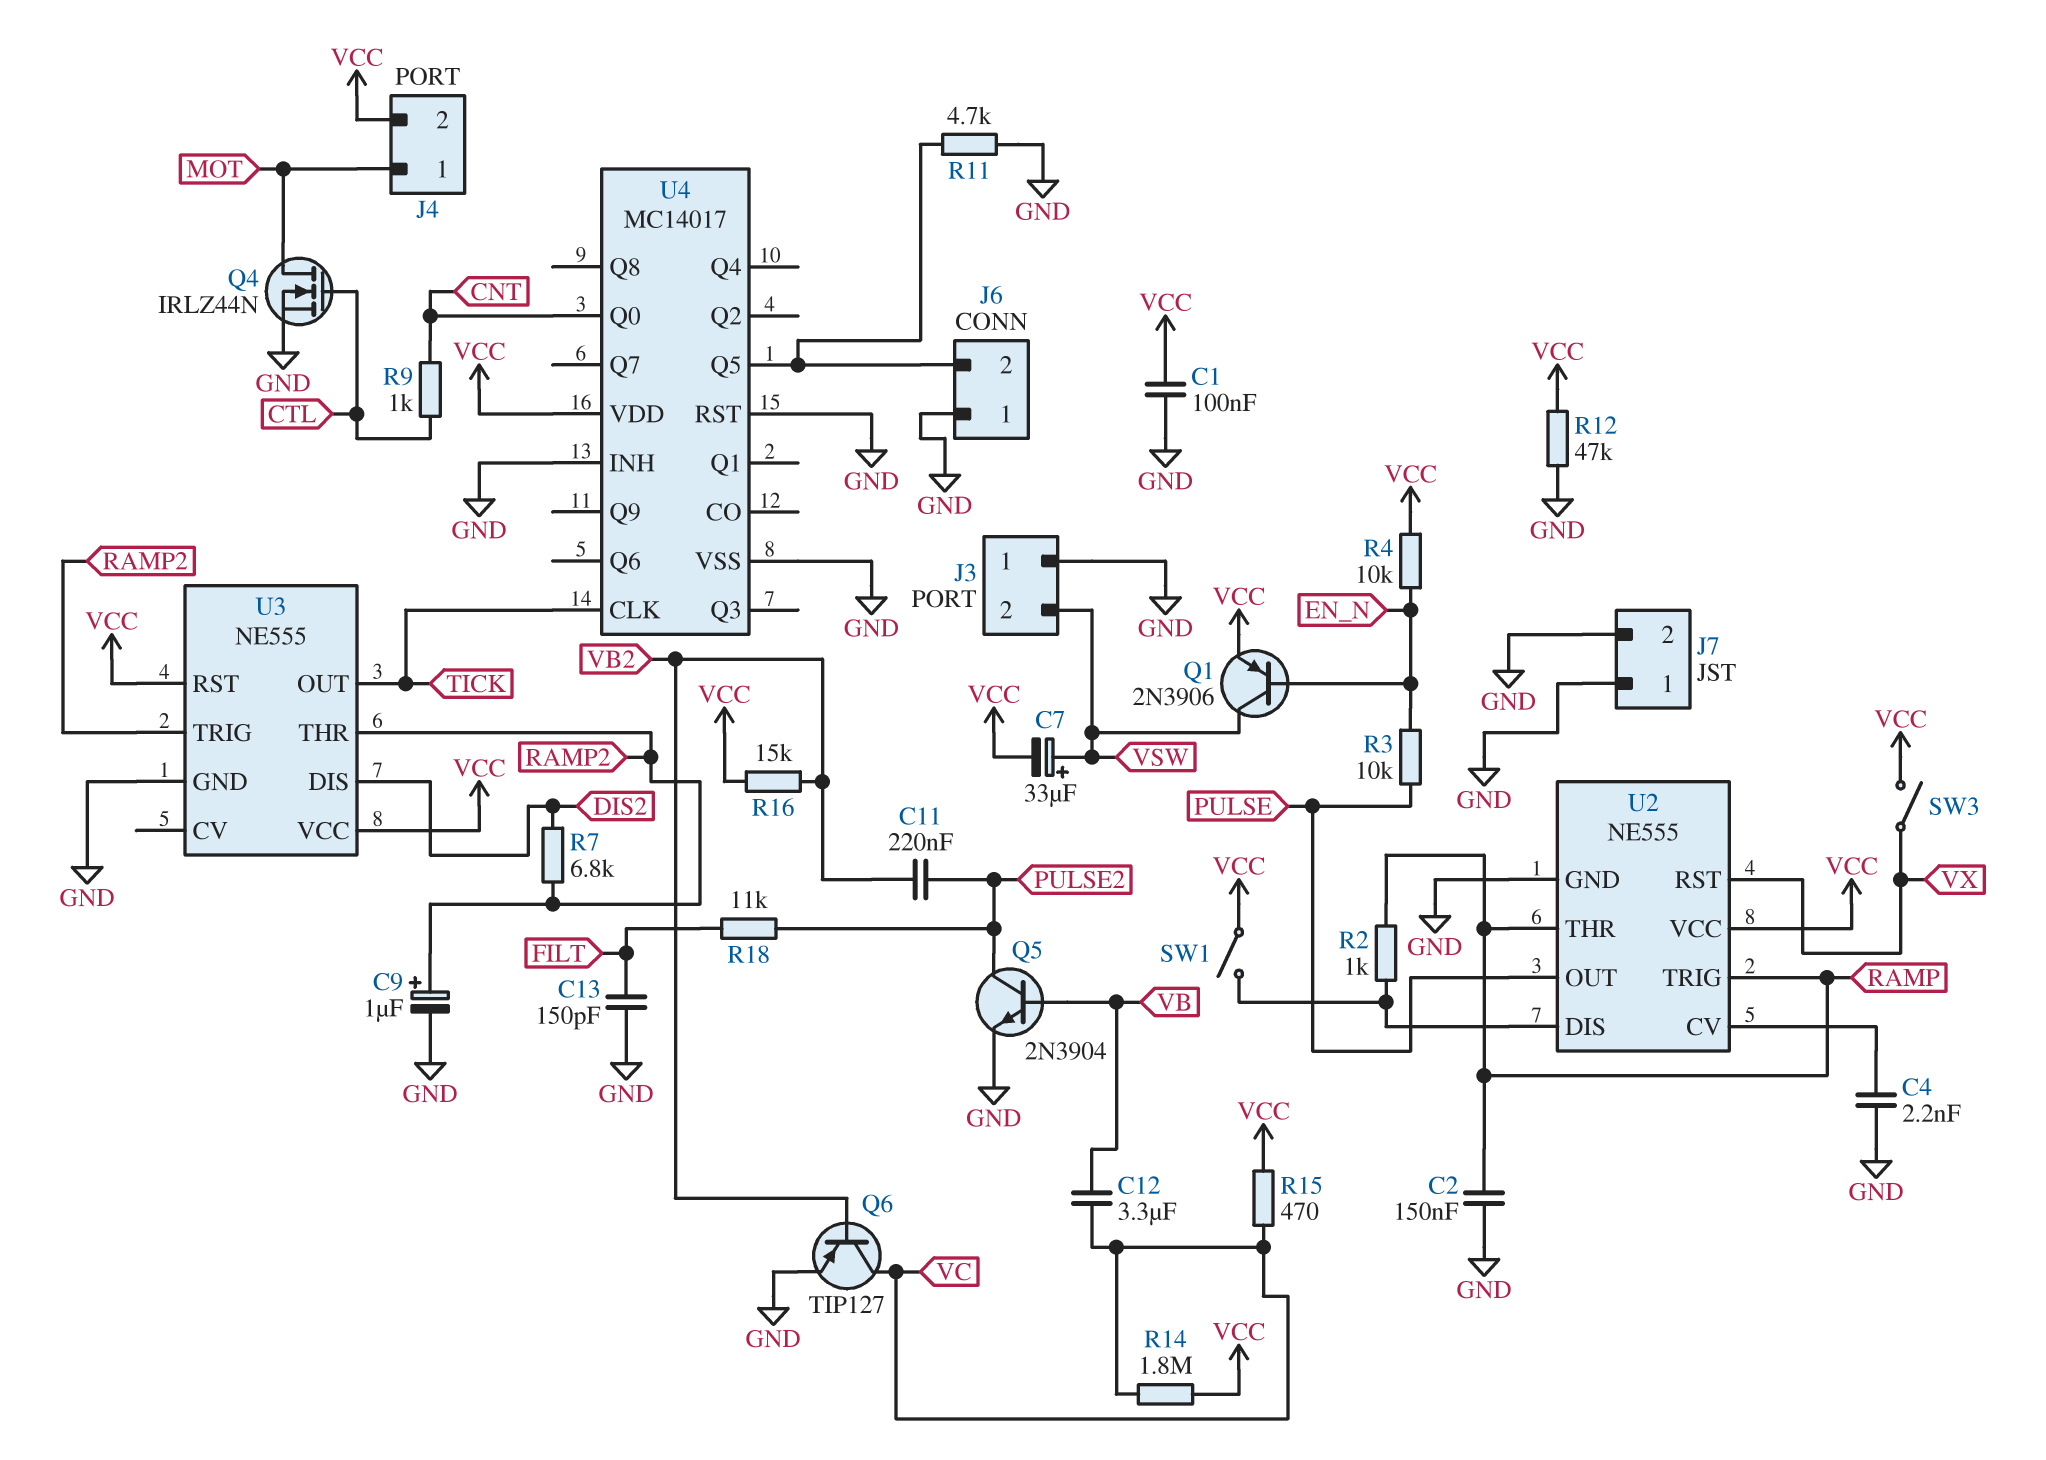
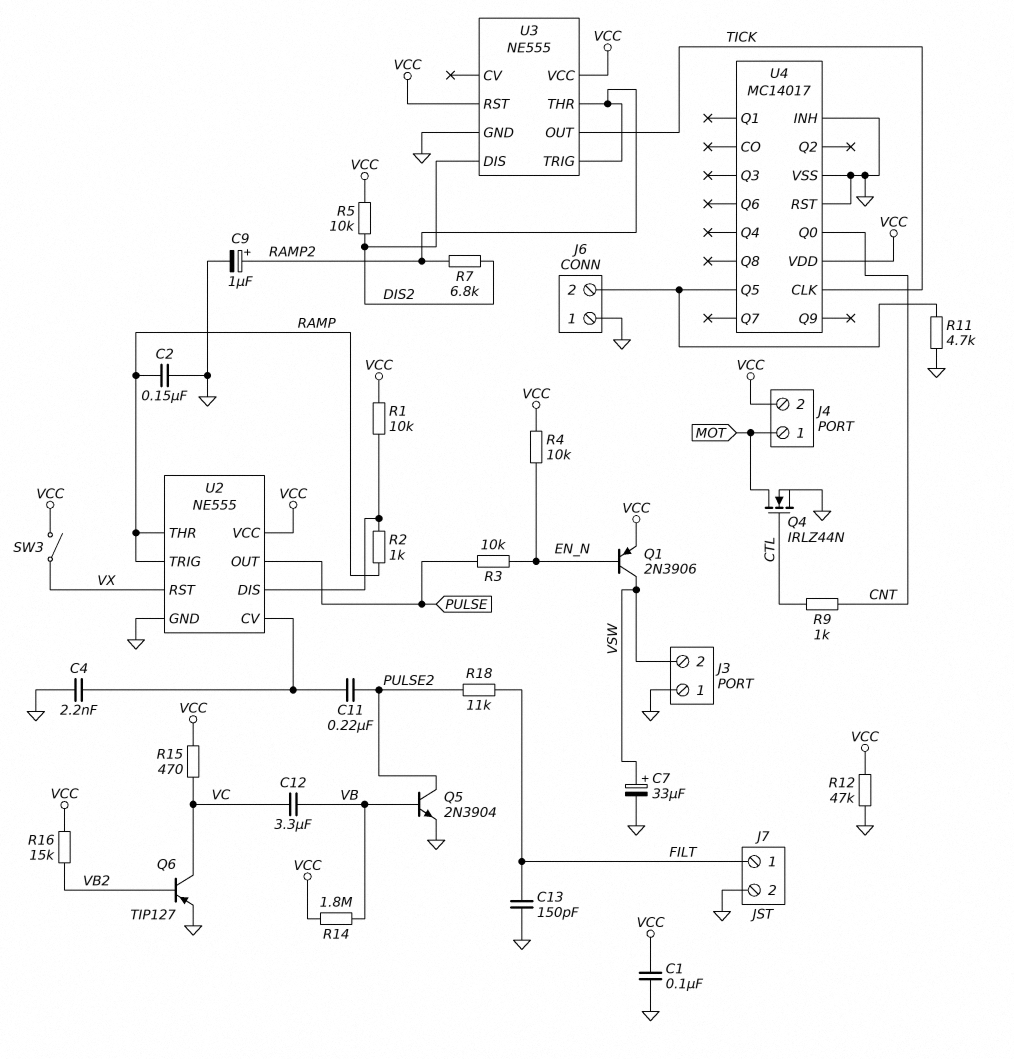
C7: 33uF (plus VSW, minus VCC) -> 33uF (plus VSW, minus GND)
C11: 220nF (PULSE2, VB2) -> 220nF (PULSE2, U2/CV)
J7 pin 1: GND -> FILT
R1: none -> 10k (U2/DIS, VCC)
R5: none -> 10k (DIS2, VCC)
R14: 1.8M (VC, VCC) -> 1.8M (VB, VCC)
SW1: switch (U2/DIS, VCC) -> none

